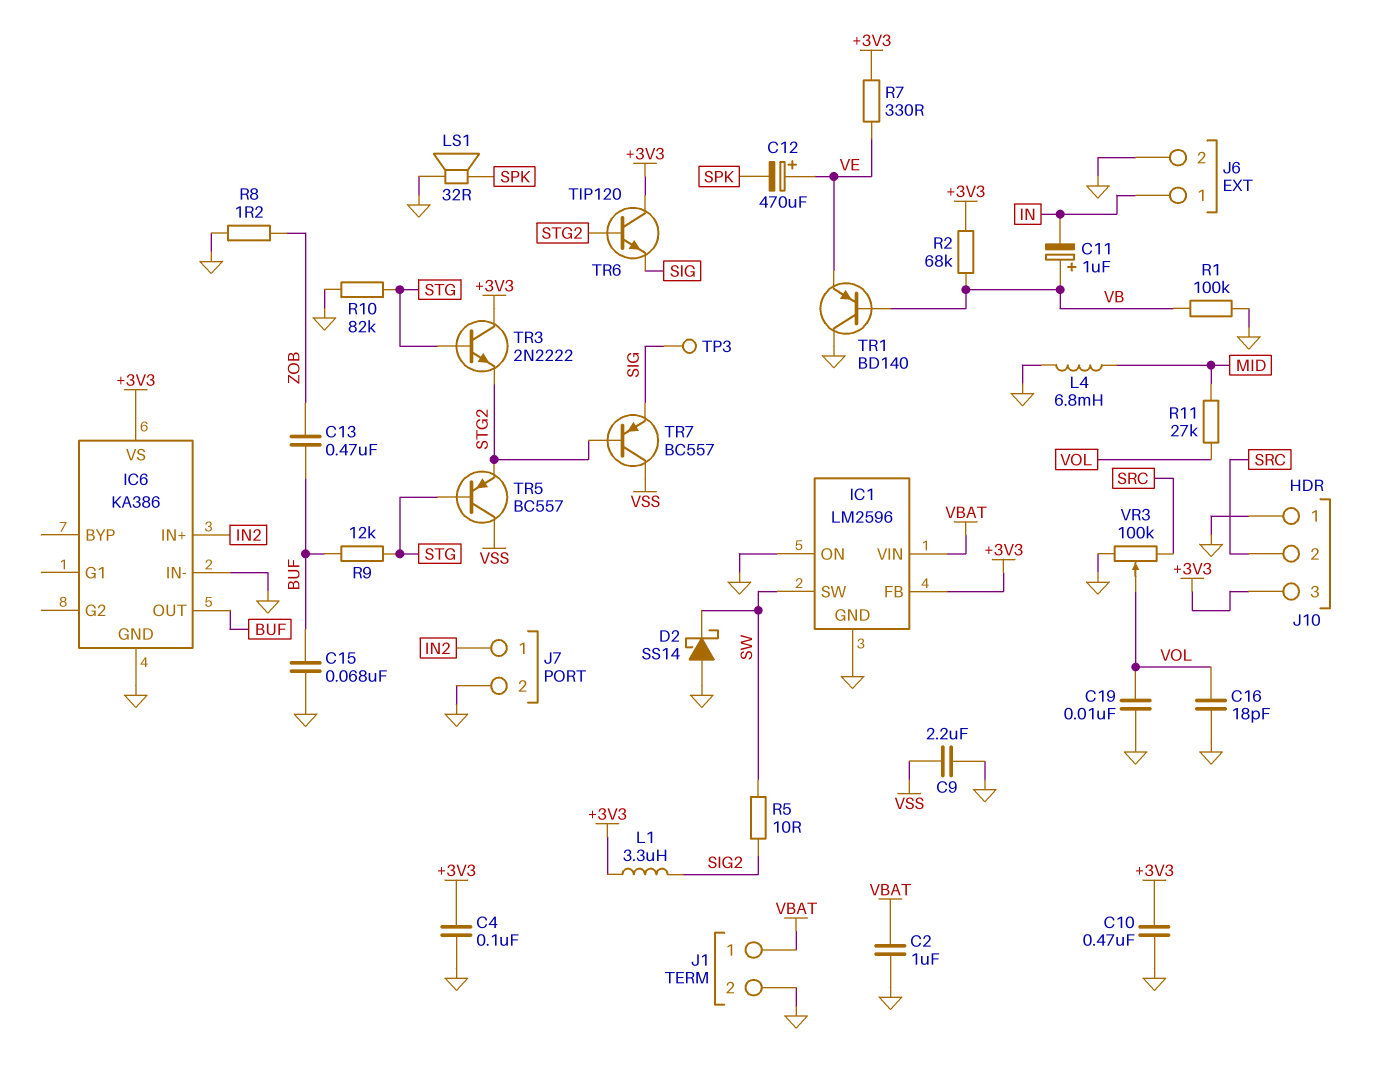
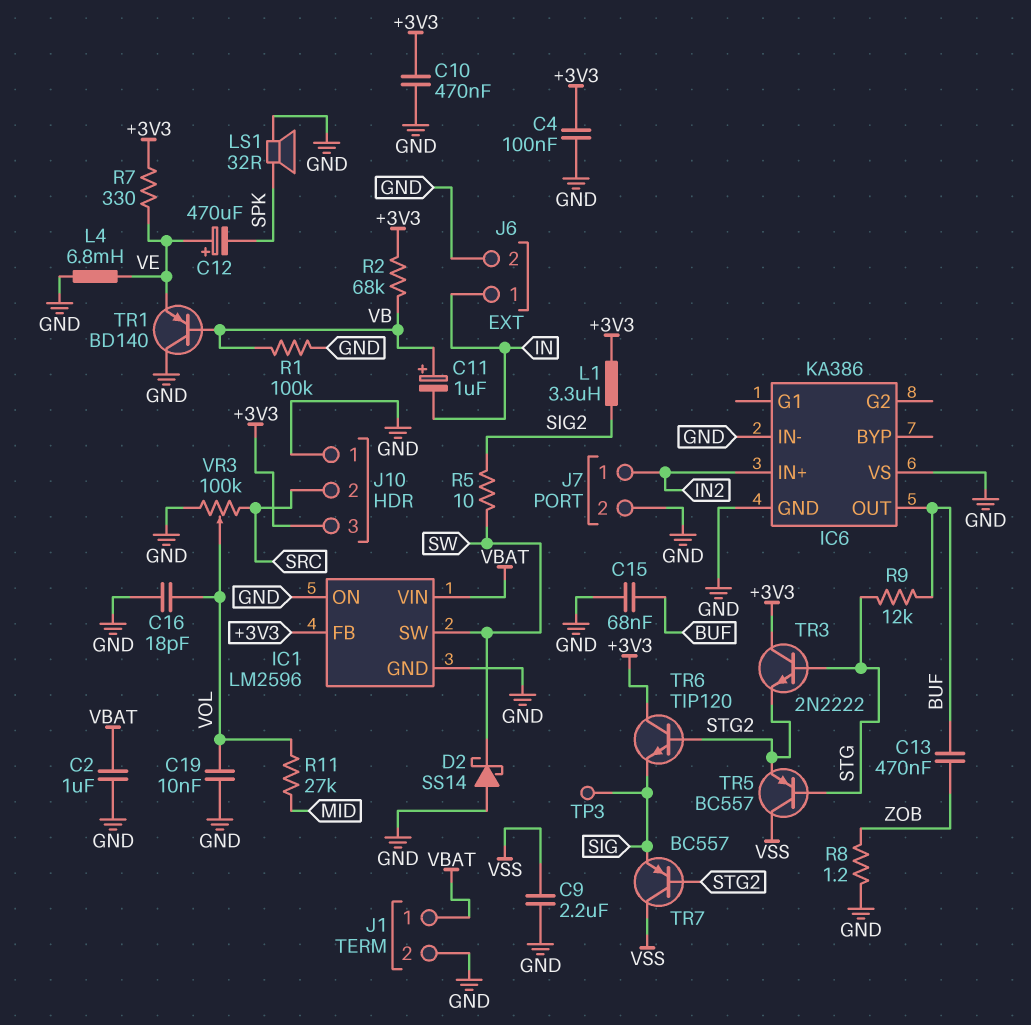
IC6 pin VS: +3V3 -> GND
L4: 6.8mH (GND, MID) -> 6.8mH (GND, VE)
R10: 82k (GND, STG) -> none

